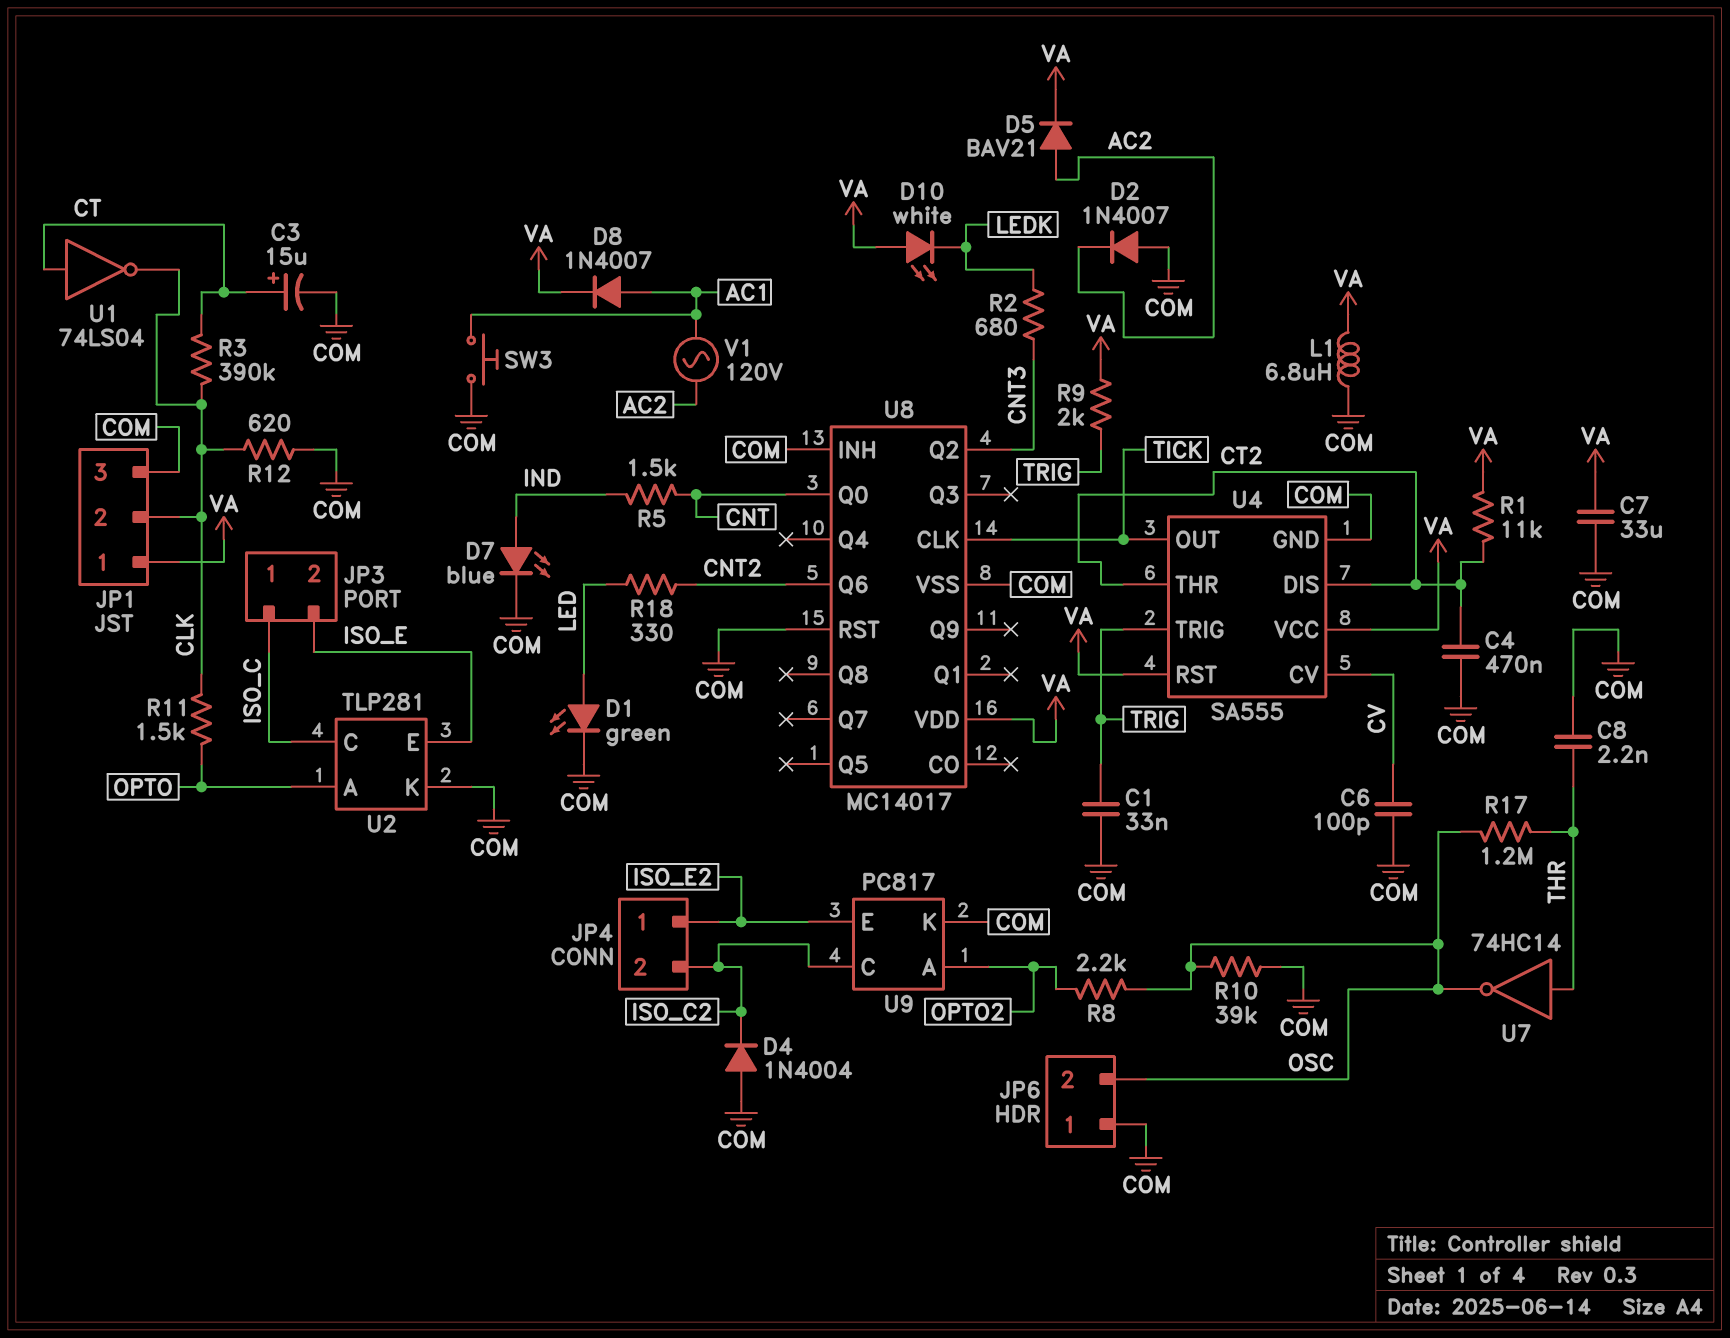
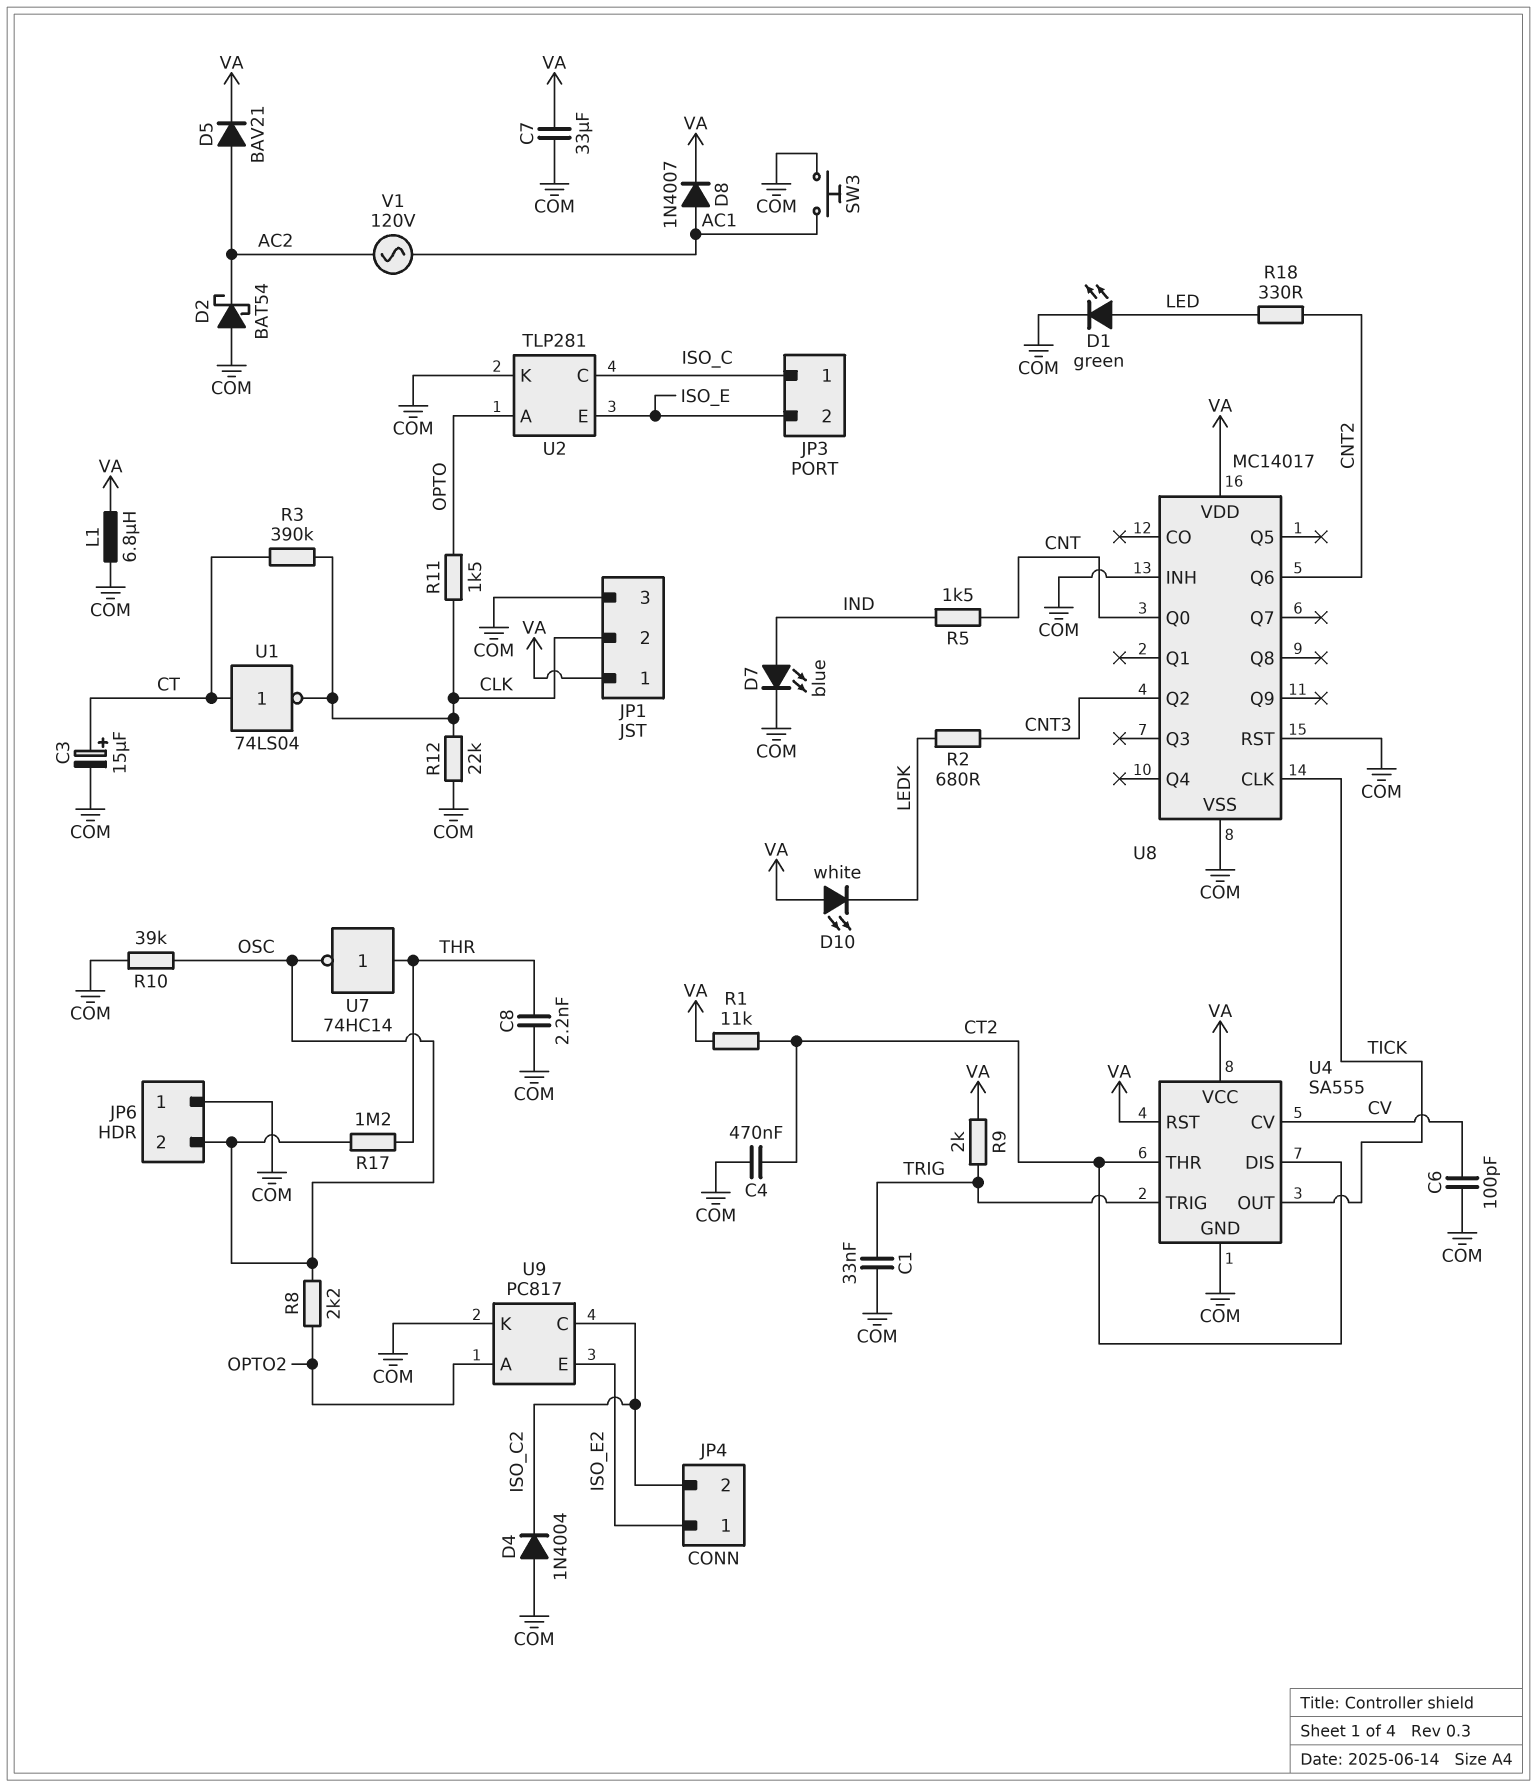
D2: diode 1N4007 (A COM, K AC2) -> schottky BAT54 (A COM, K AC2)
R12: 620 (CLK, COM) -> 22k (CLK, COM)

